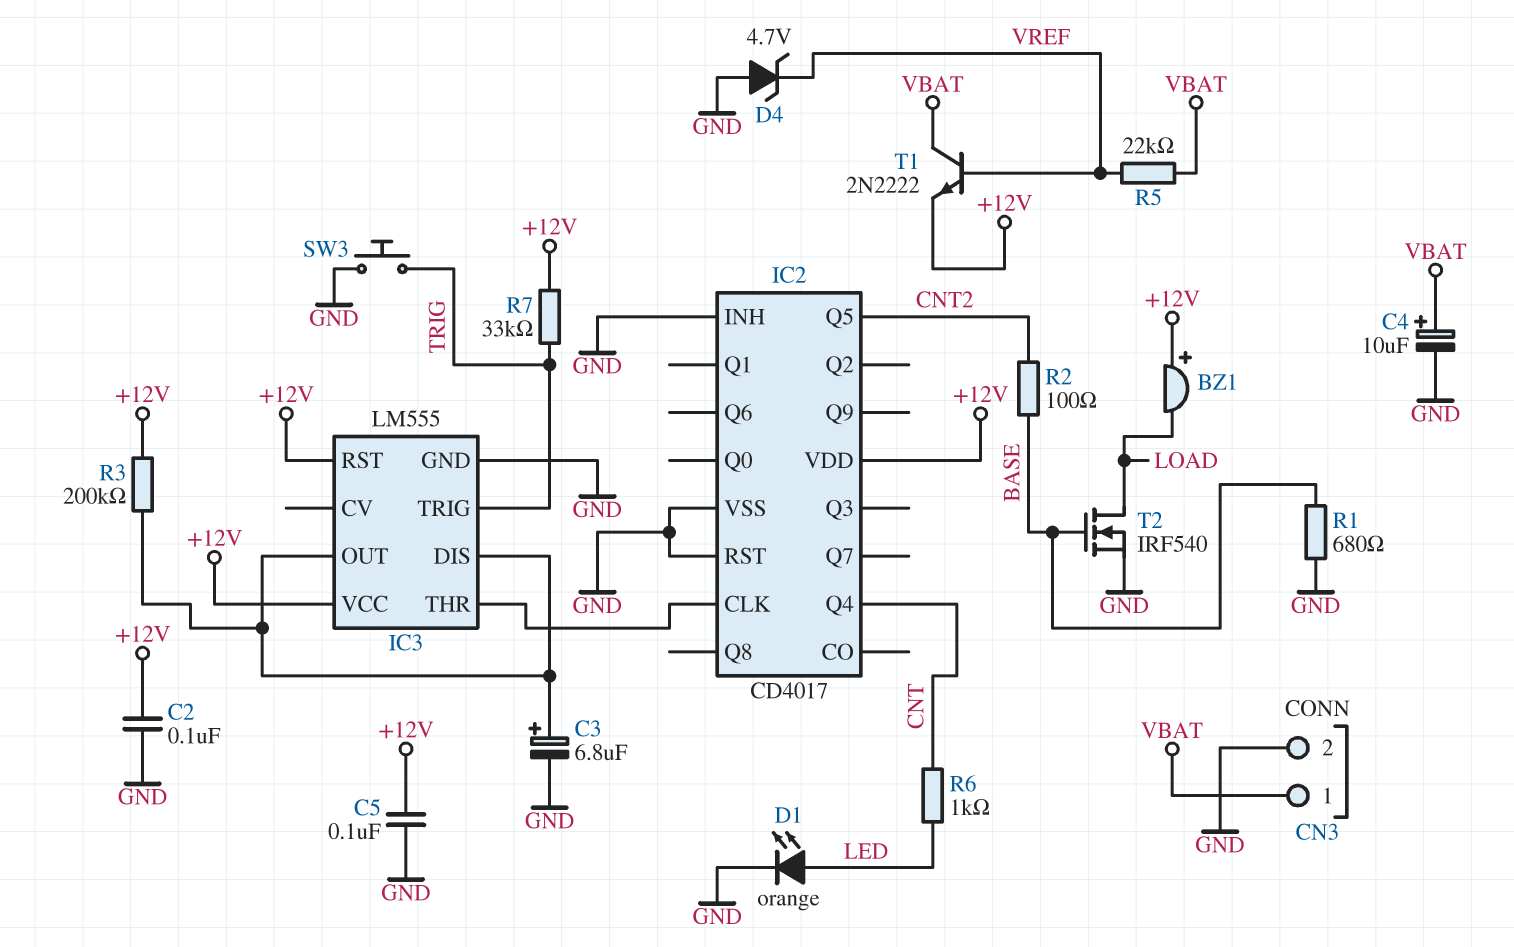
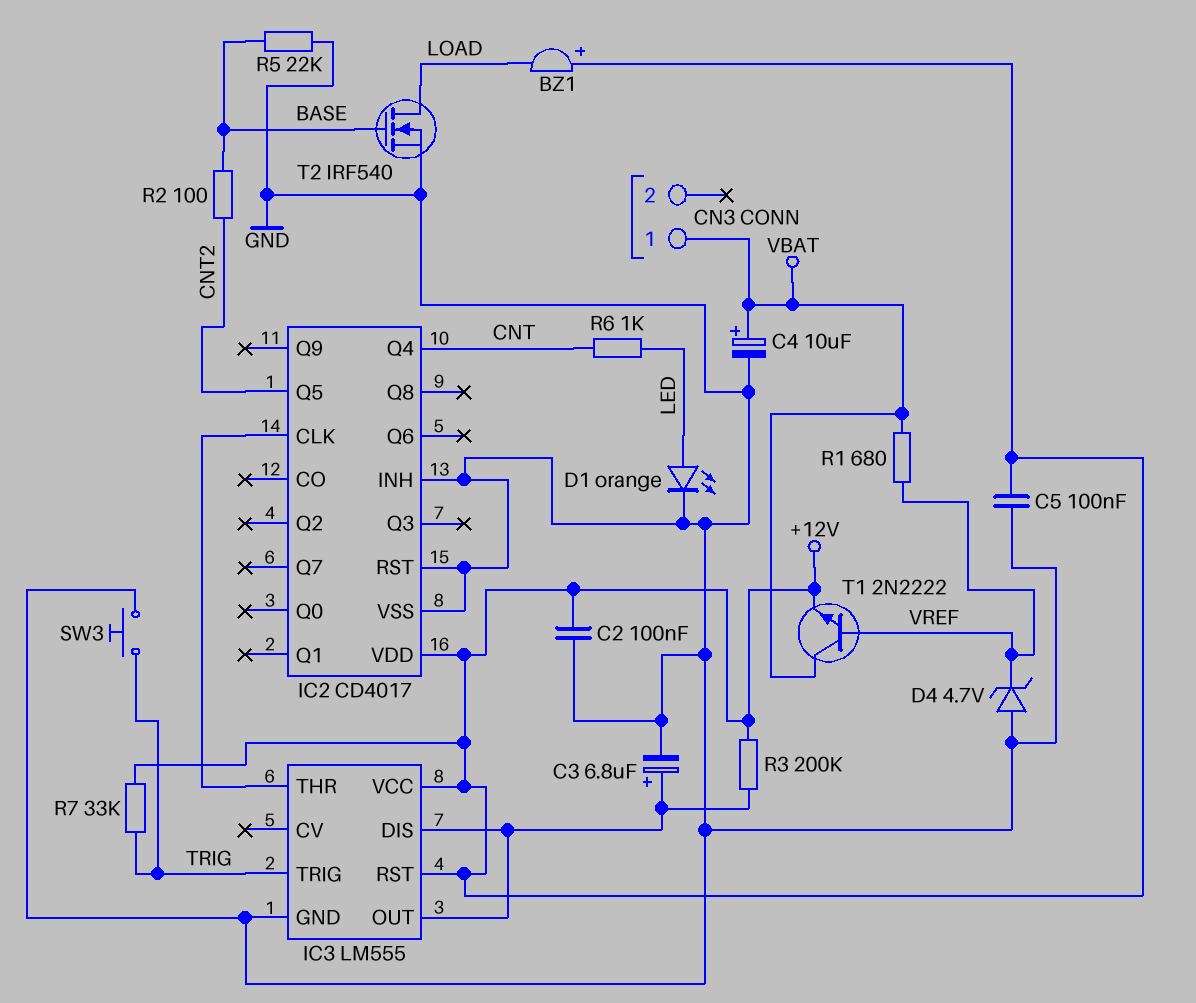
CN3 pin 2: GND -> none
R1: 680 (BASE, GND) -> 680 (VBAT, VREF)
R5: 22k (VBAT, VREF) -> 22k (BASE, GND)

